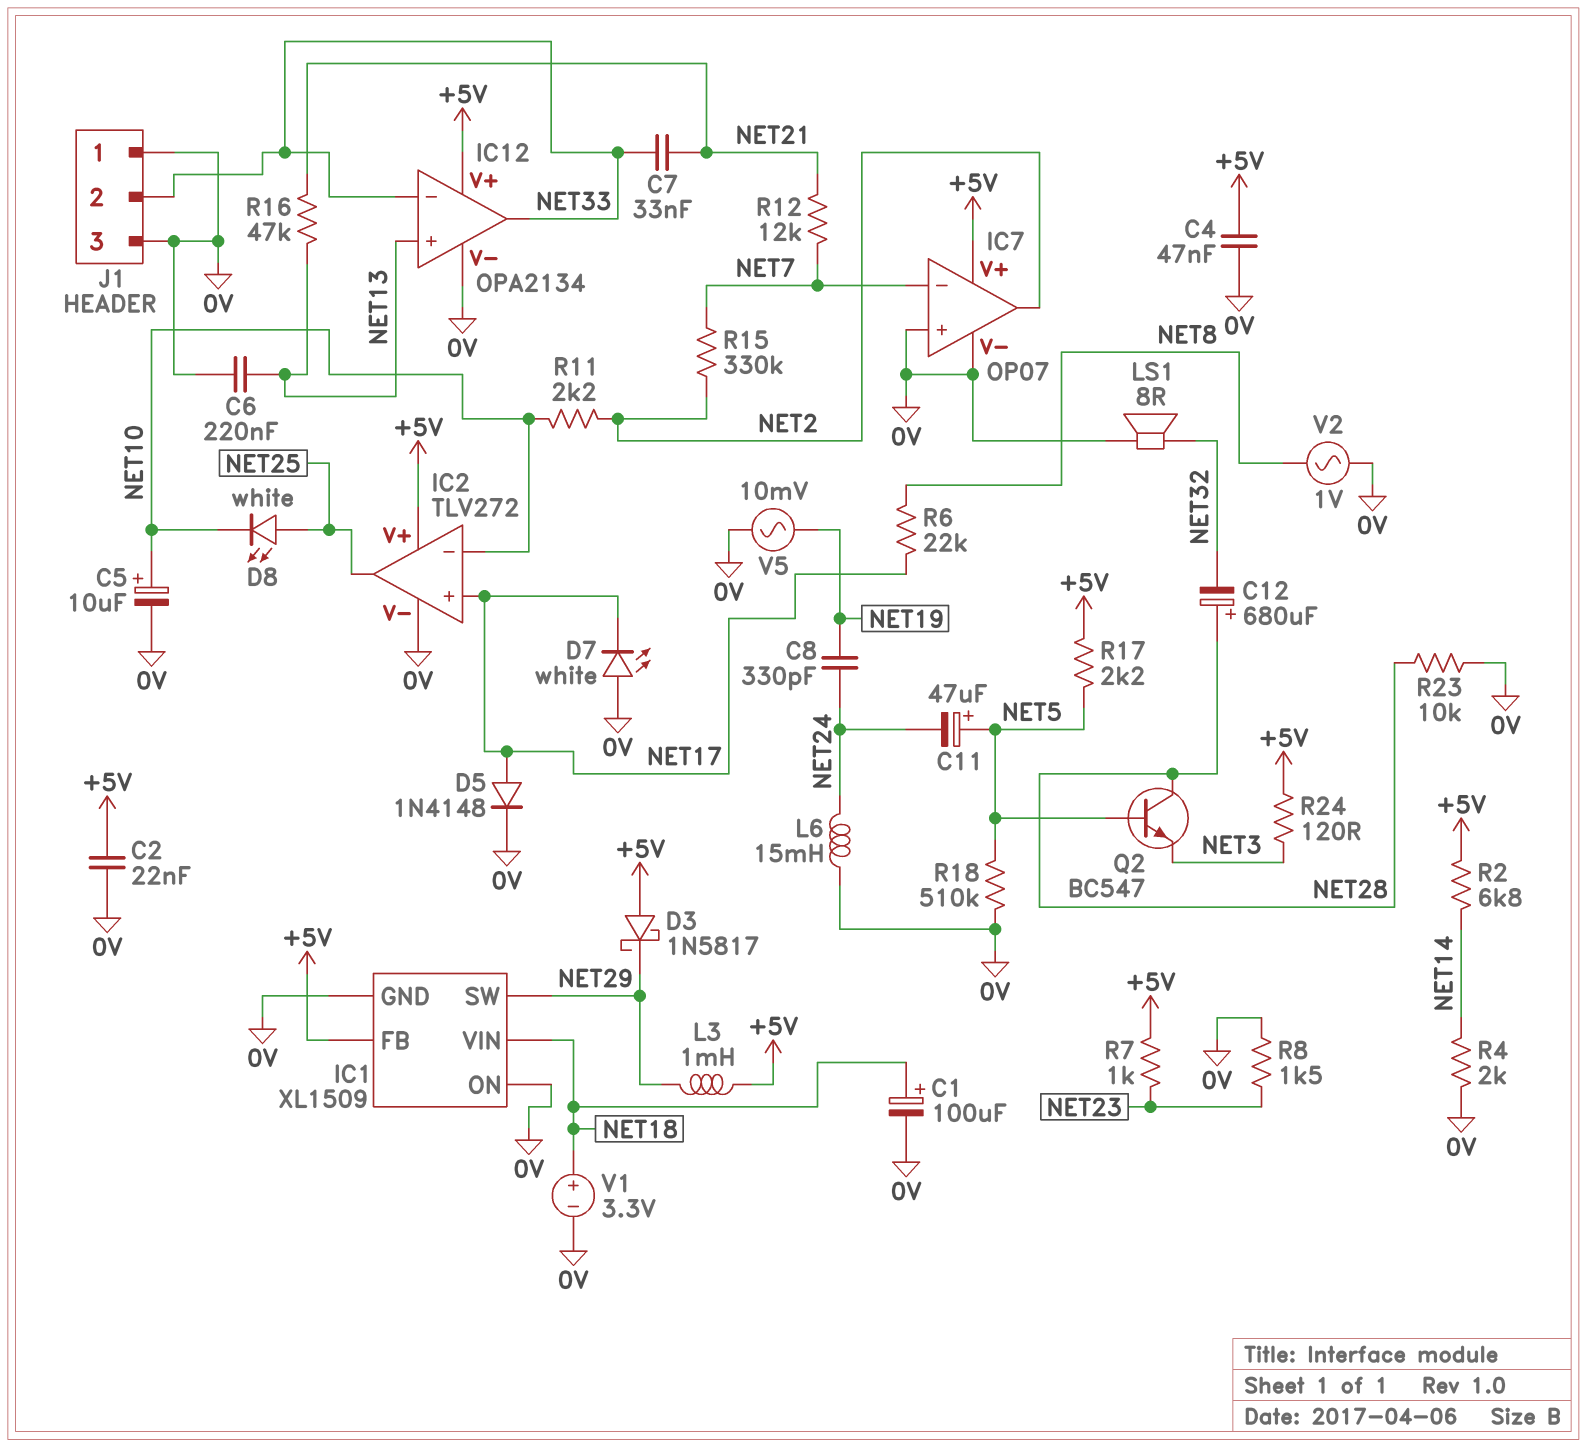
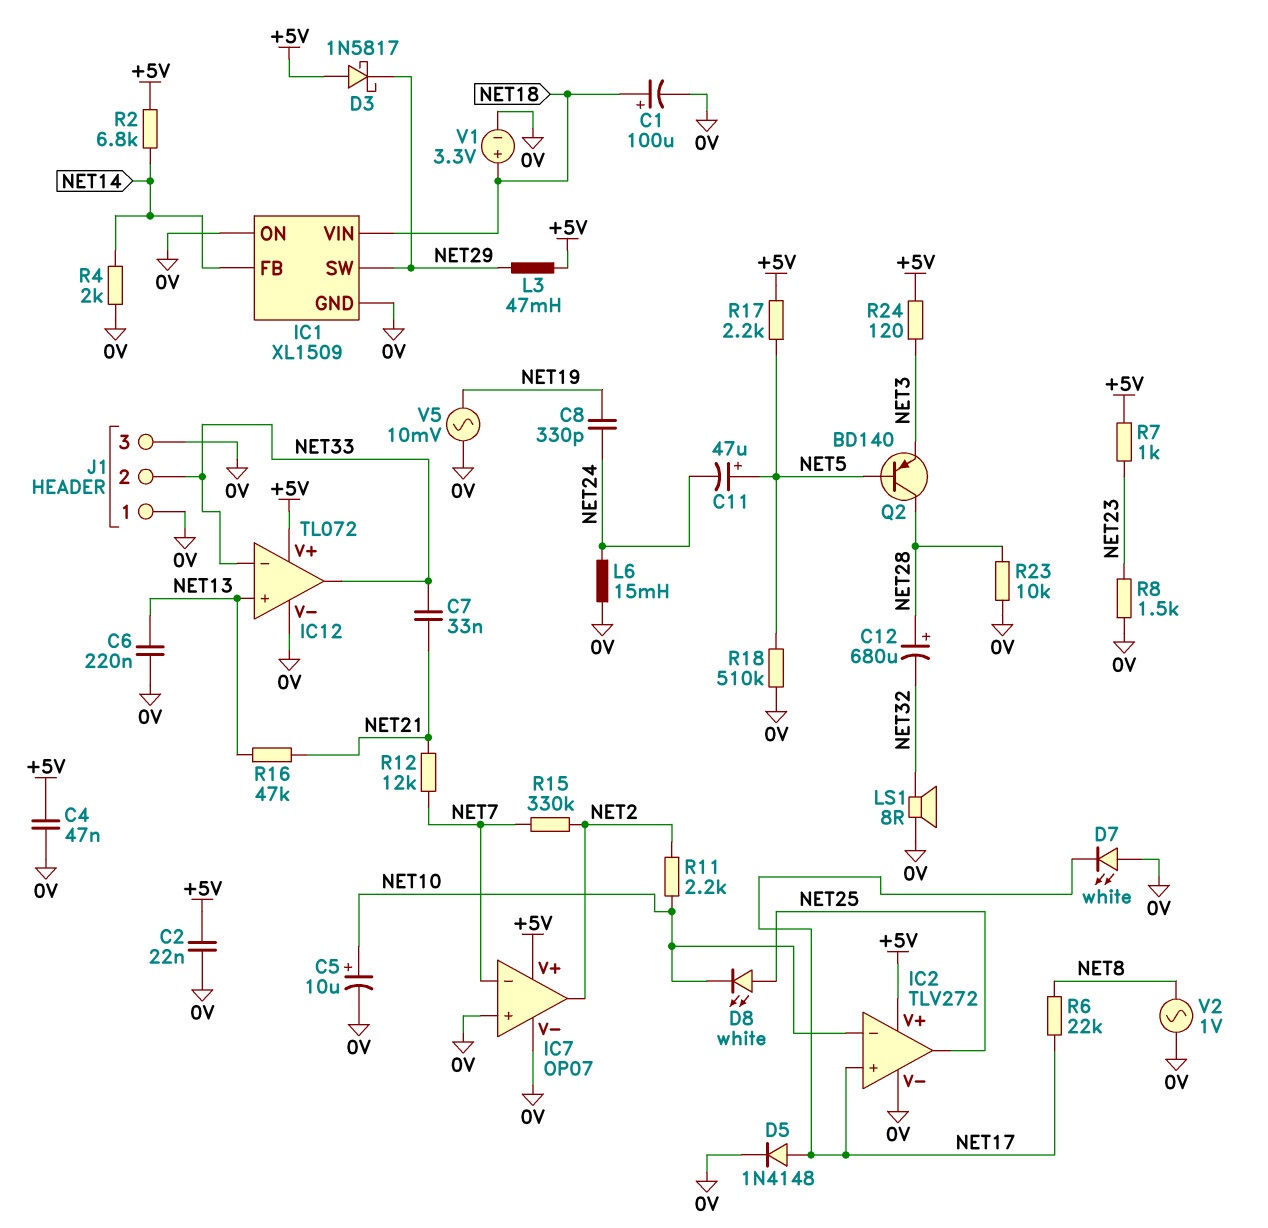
IC1 pin FB: +5V -> NET14
IC12: OPA2134 -> TL072
L3: 1mH (+5V, NET29) -> 47mH (+5V, NET29)
Q2: NPN BC547 (B NET5, C NET28, E NET3) -> PNP BD140 (B NET5, C NET28, E NET3)

